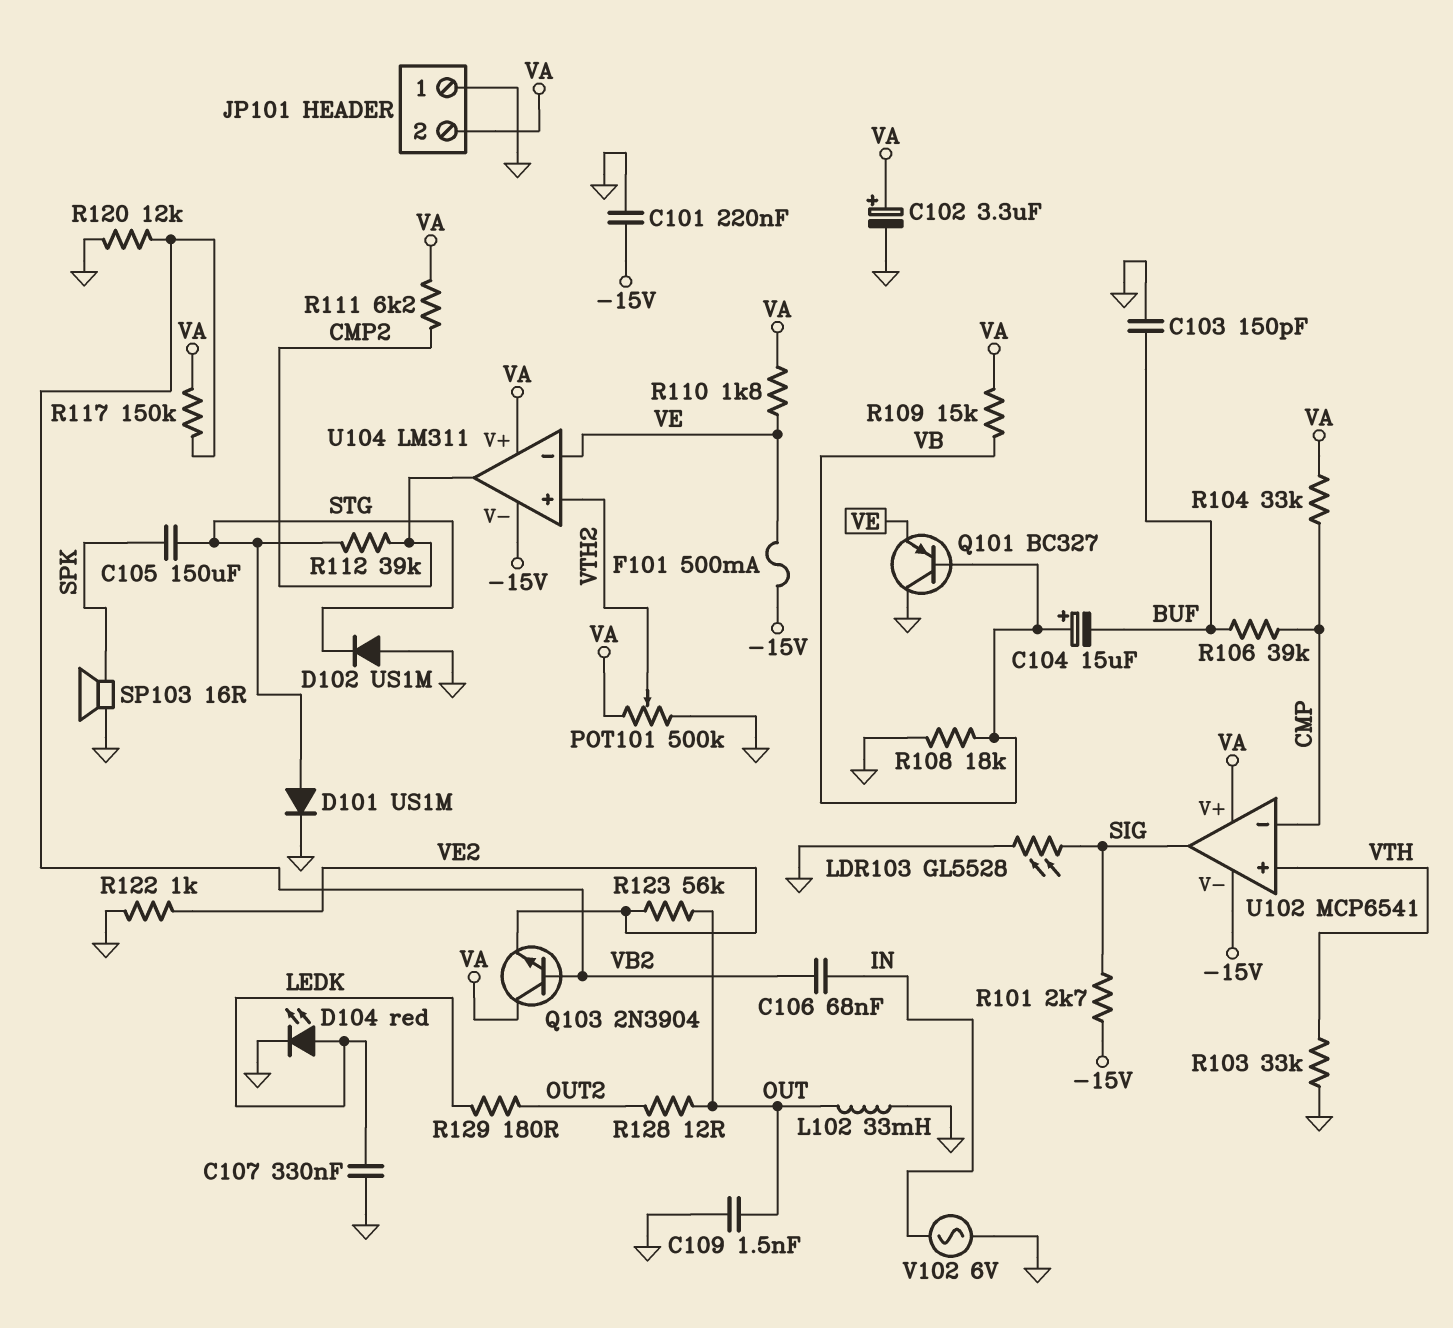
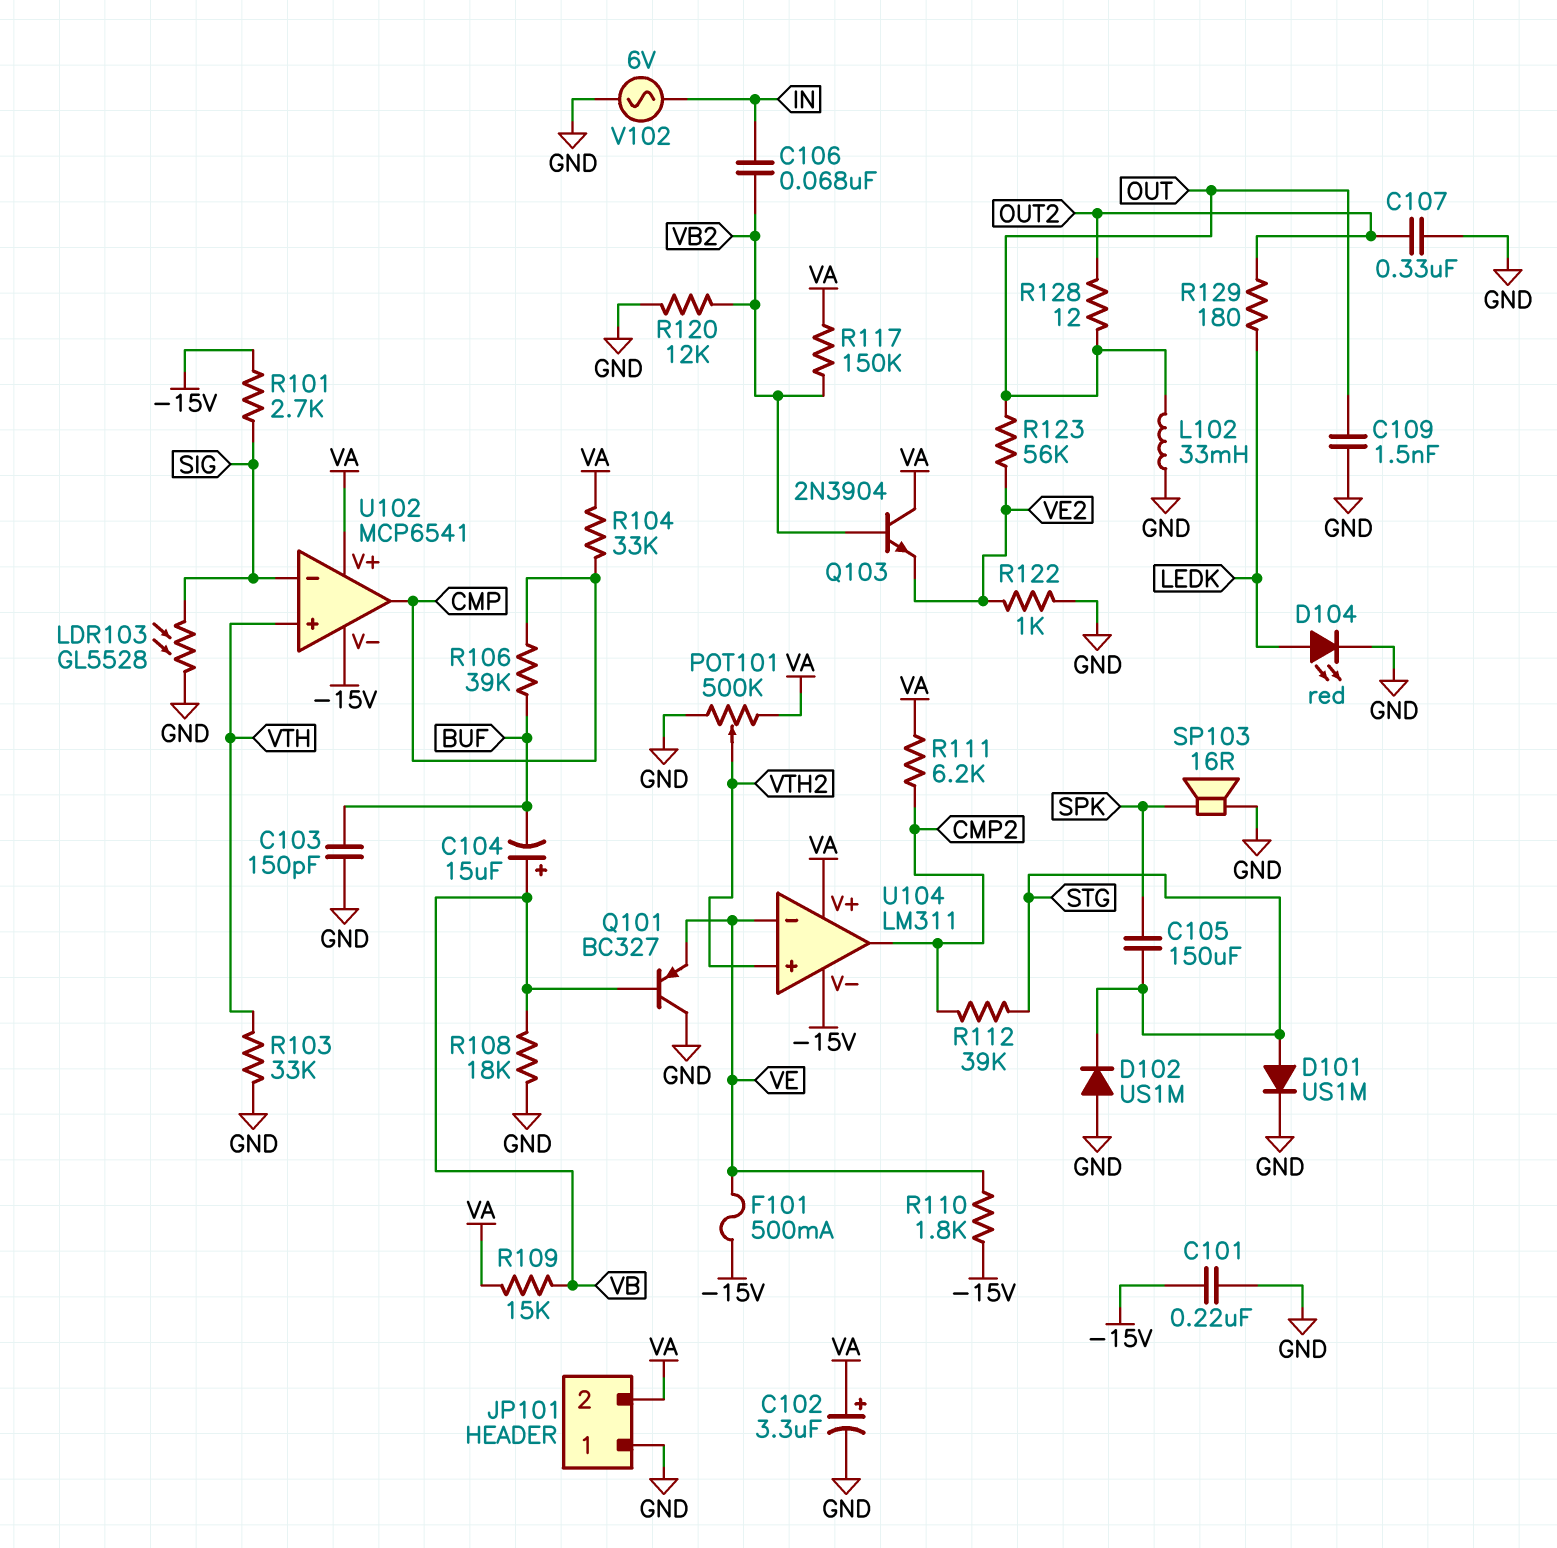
C107: 330nF (GND, LEDK) -> 330nF (GND, OUT2)
R110: 1.8k (VA, VE) -> 1.8k (-15V, VE)
U102 pin in-: CMP -> SIG
U102 pin out: SIG -> CMP

